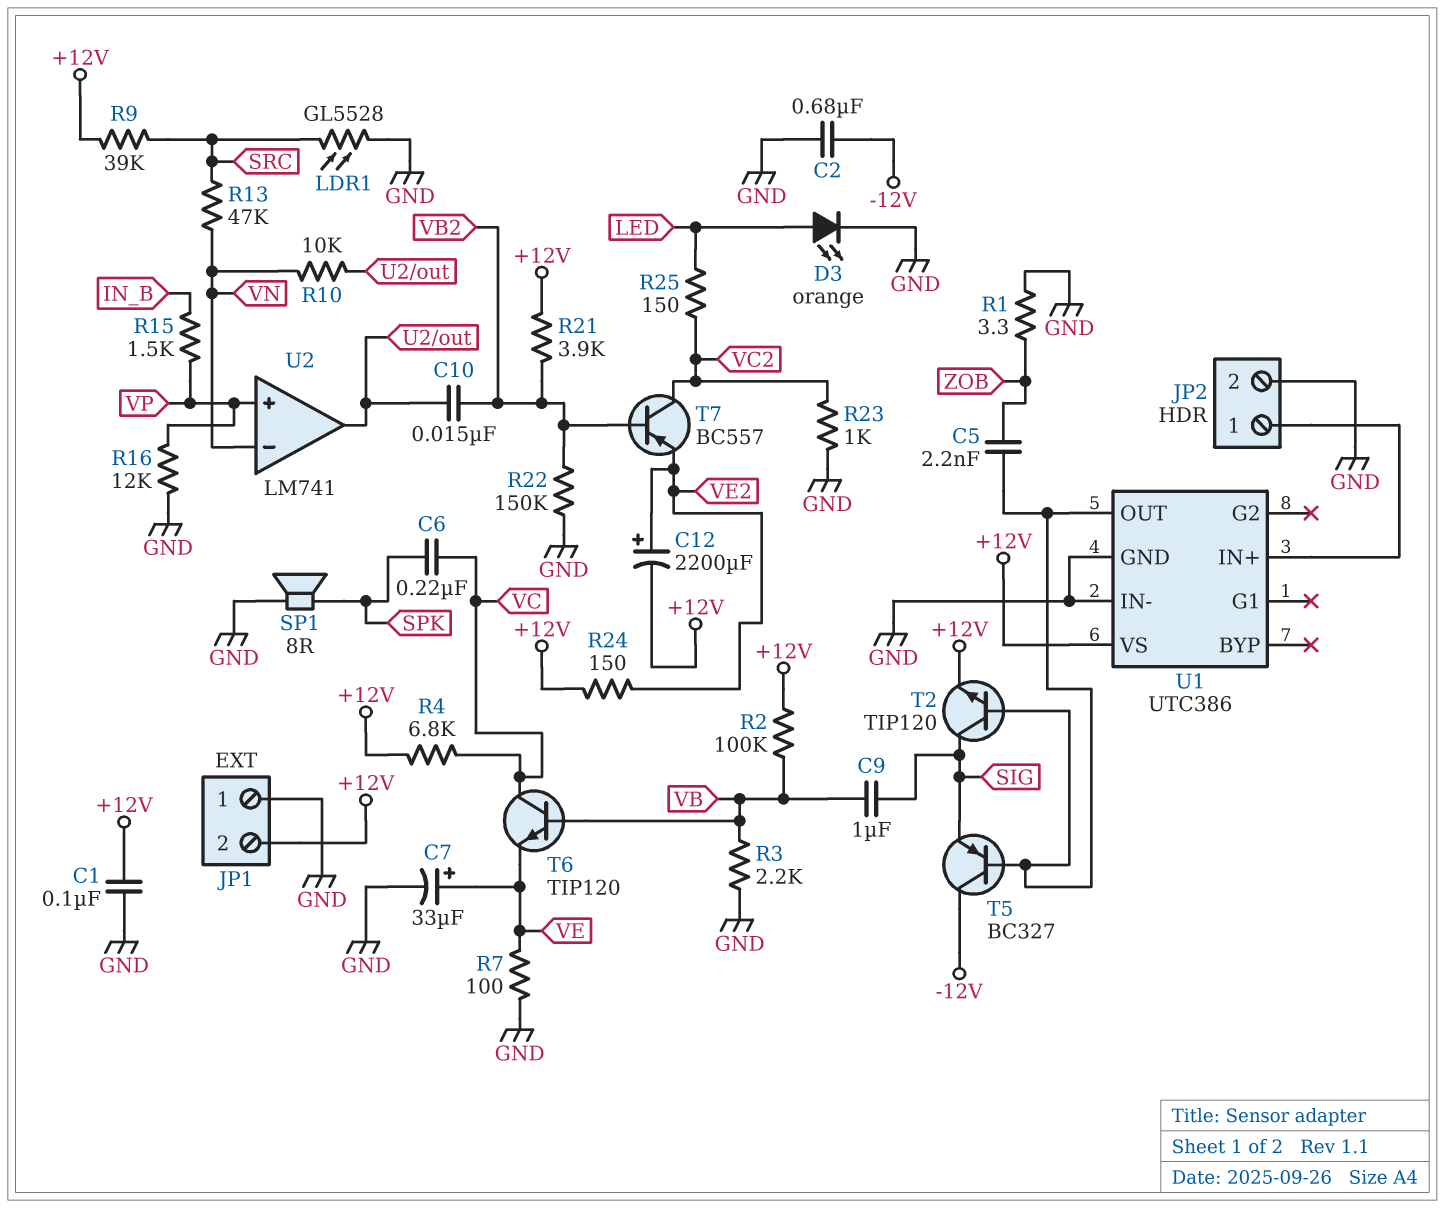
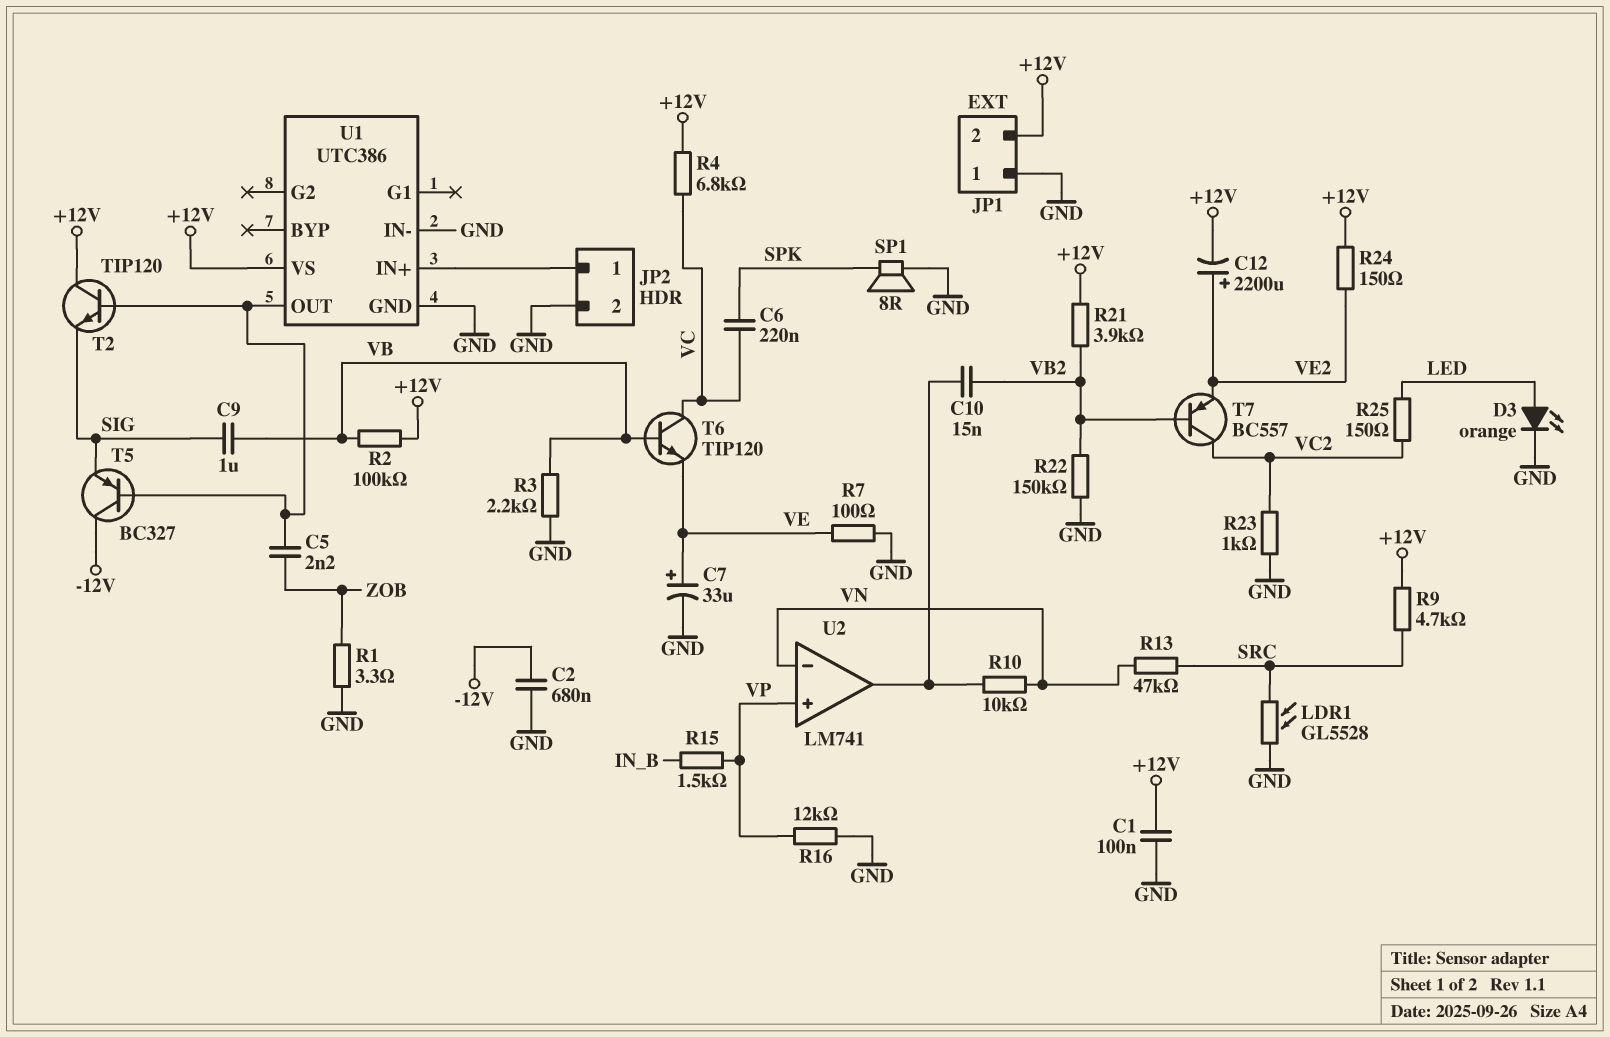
R9: 39k (+12V, SRC) -> 4.7k (+12V, SRC)
T2: NPN TIP120 (B U1/OUT, C SIG, E +12V) -> NPN TIP120 (B U1/OUT, C +12V, E SIG)

